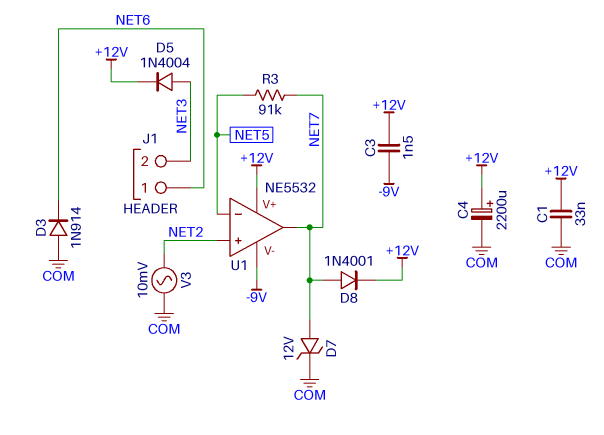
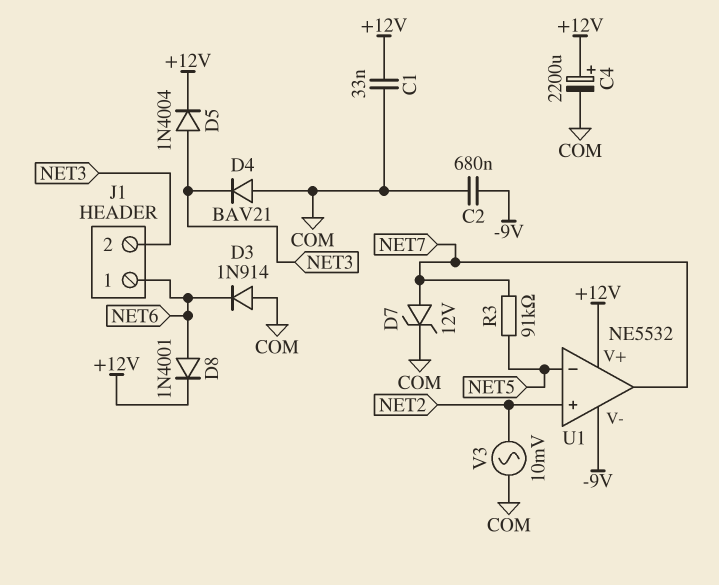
C2: none -> 680nF (-9V, COM)
C3: 1.5nF (+12V, -9V) -> none
D4: none -> diode BAV21 (A COM, K NET3)
D8: diode 1N4001 (A NET7, K +12V) -> diode 1N4001 (A NET6, K +12V)

